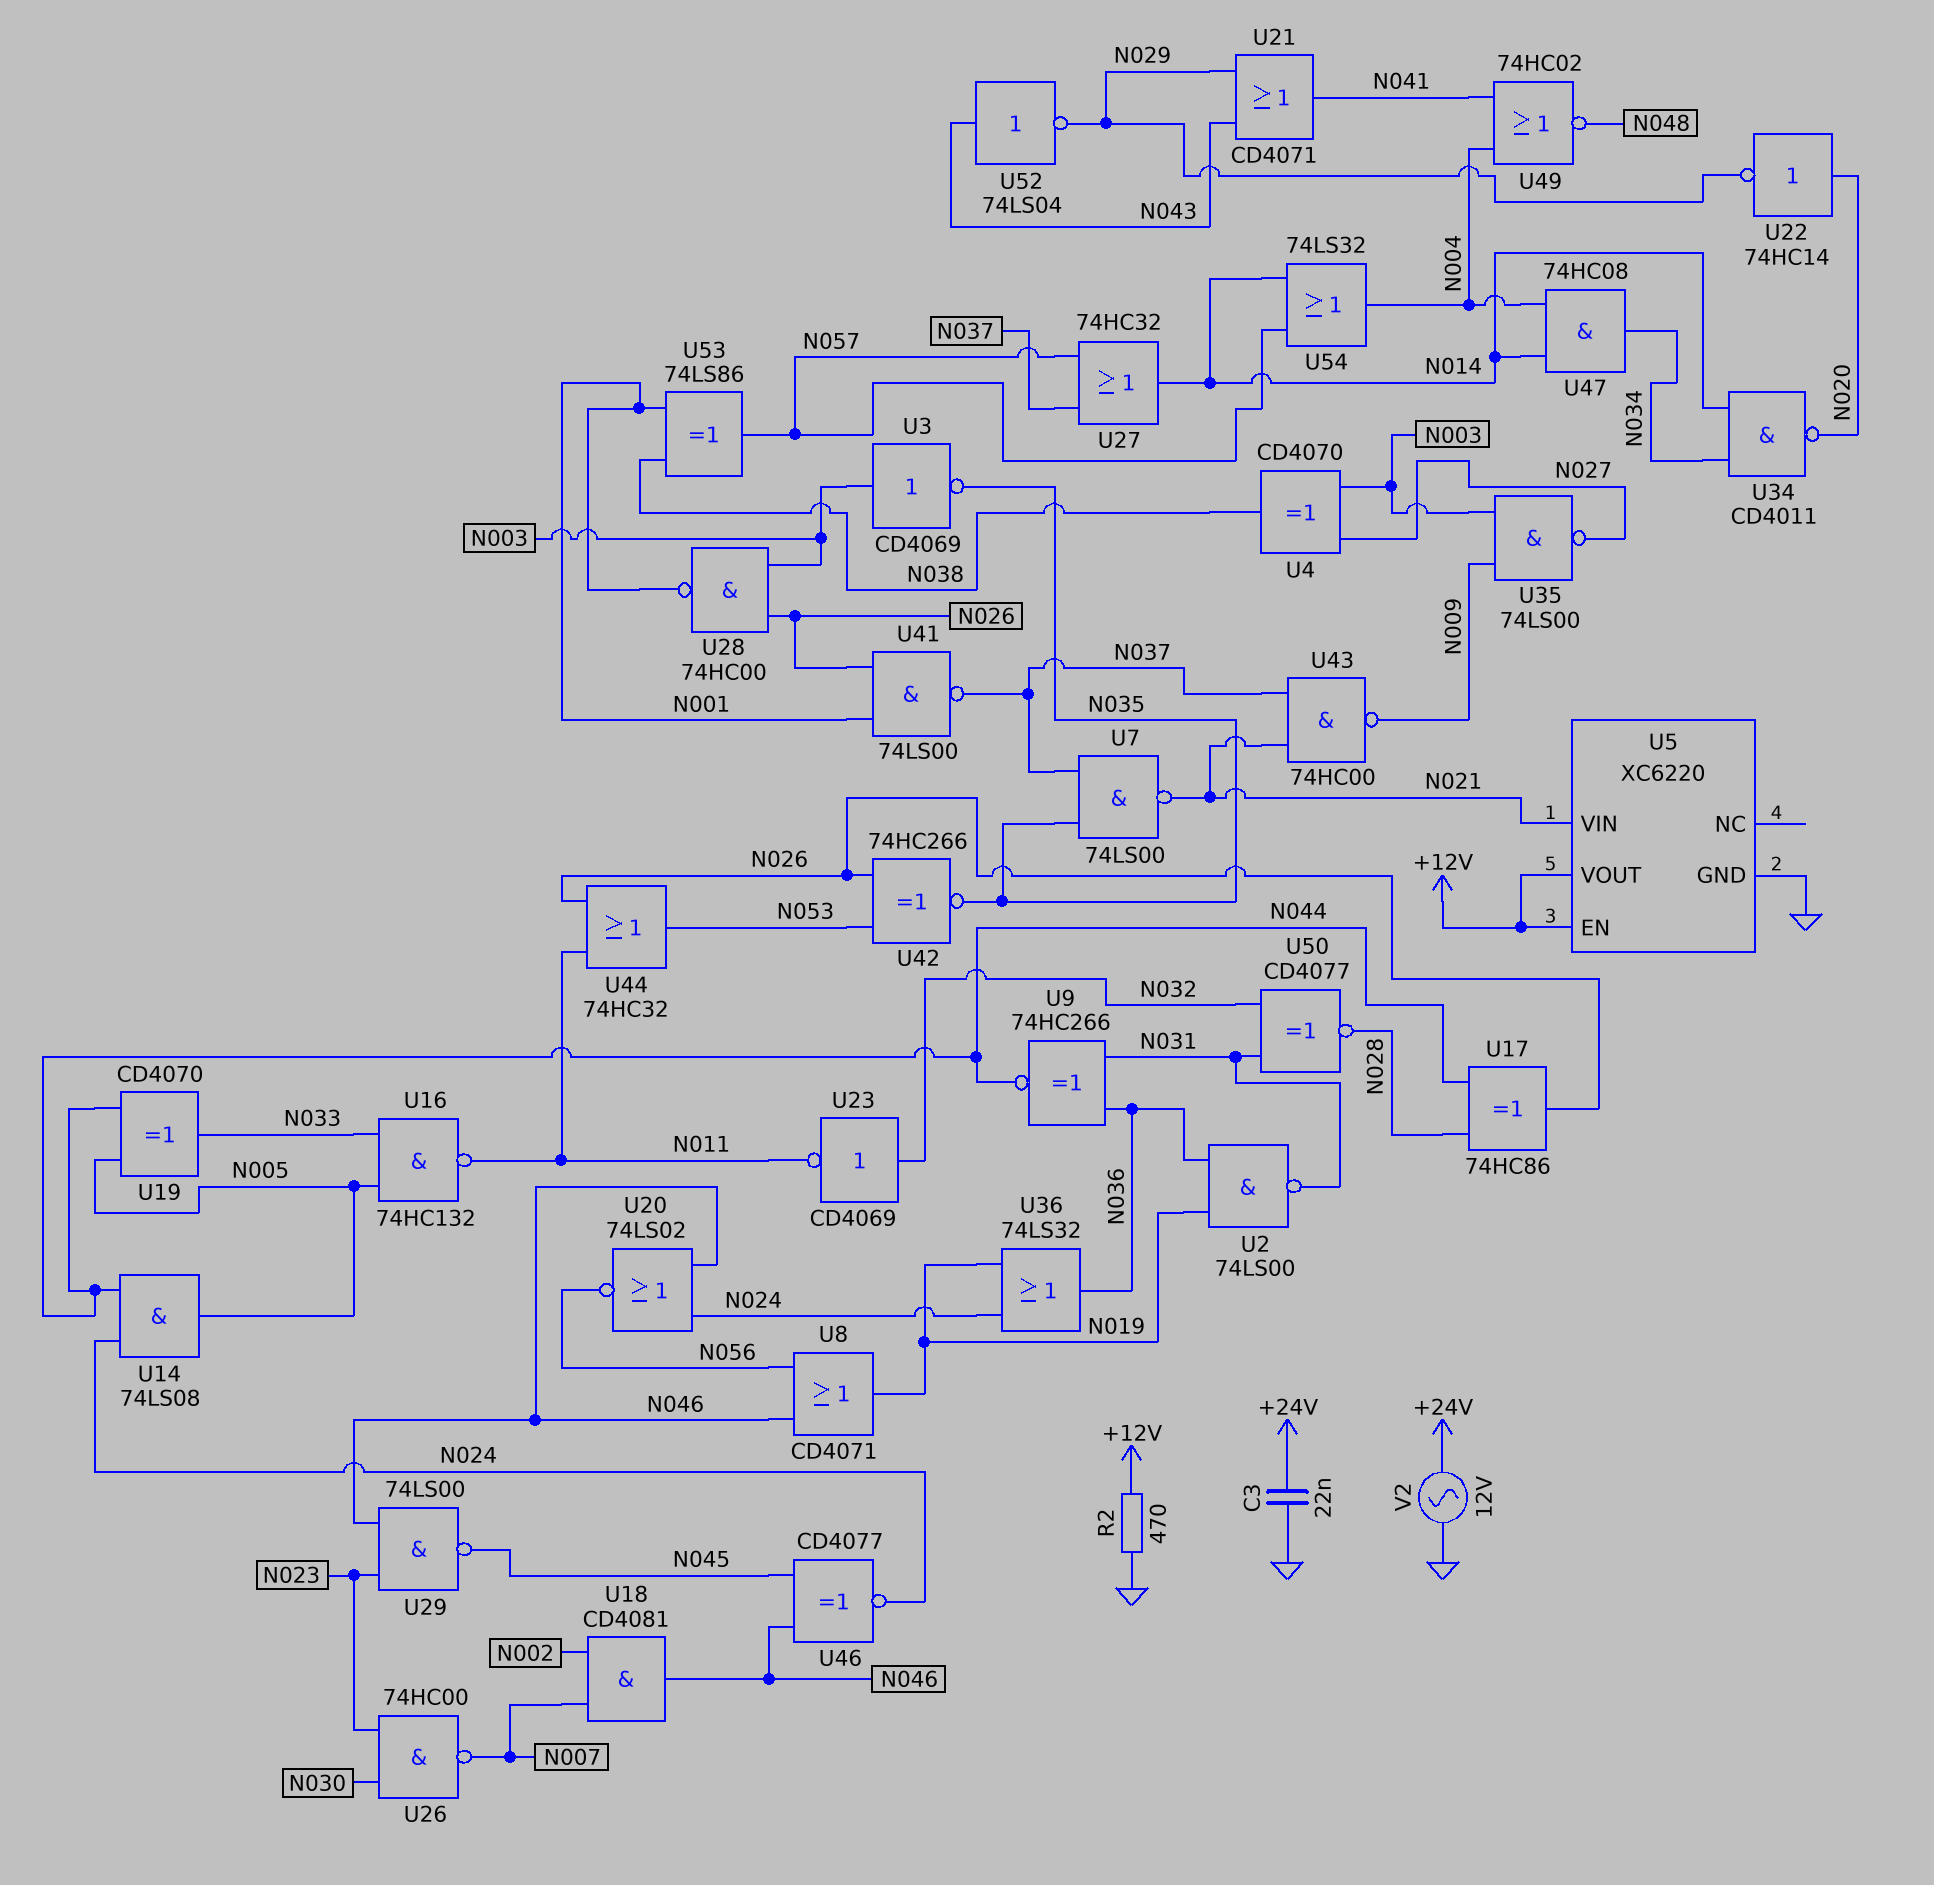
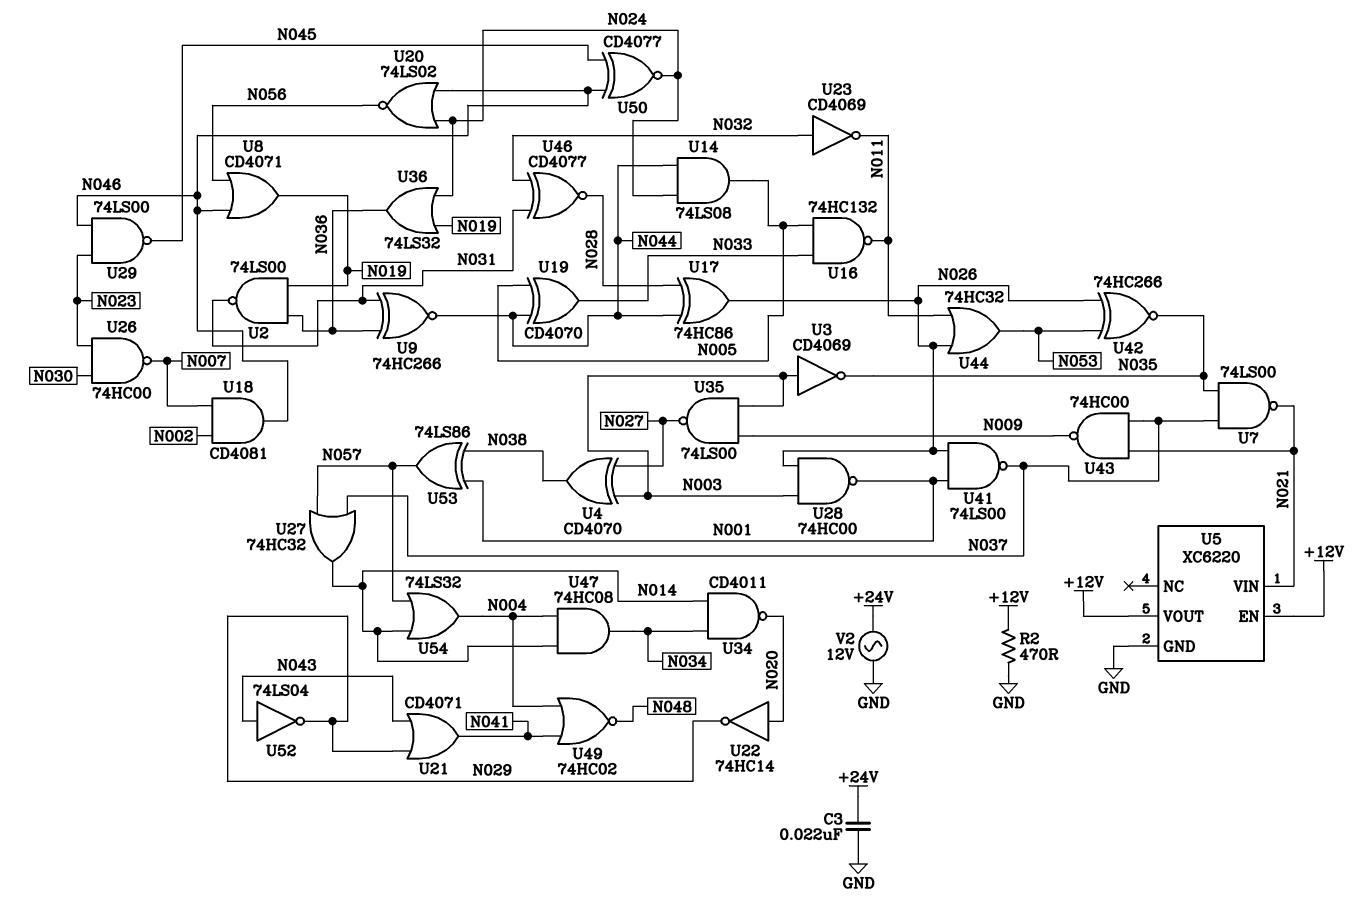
U46: XNOR CD4077 (in N045, in N046, out N024) -> XNOR CD4077 (in N031, in N032, out N028)
U50: XNOR CD4077 (in N031, in N032, out N028) -> XNOR CD4077 (in N045, in N046, out N024)

